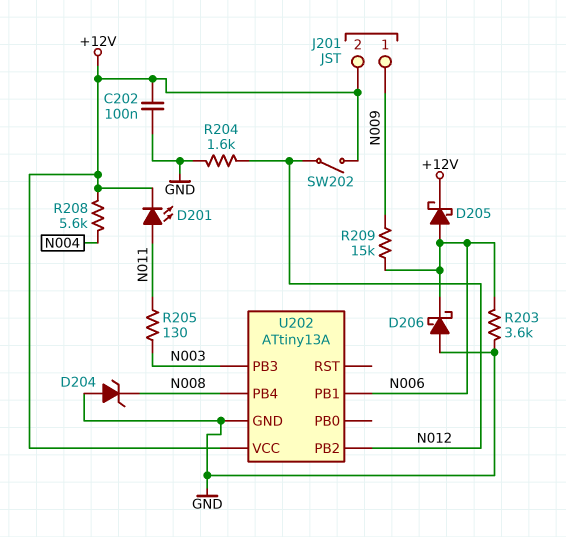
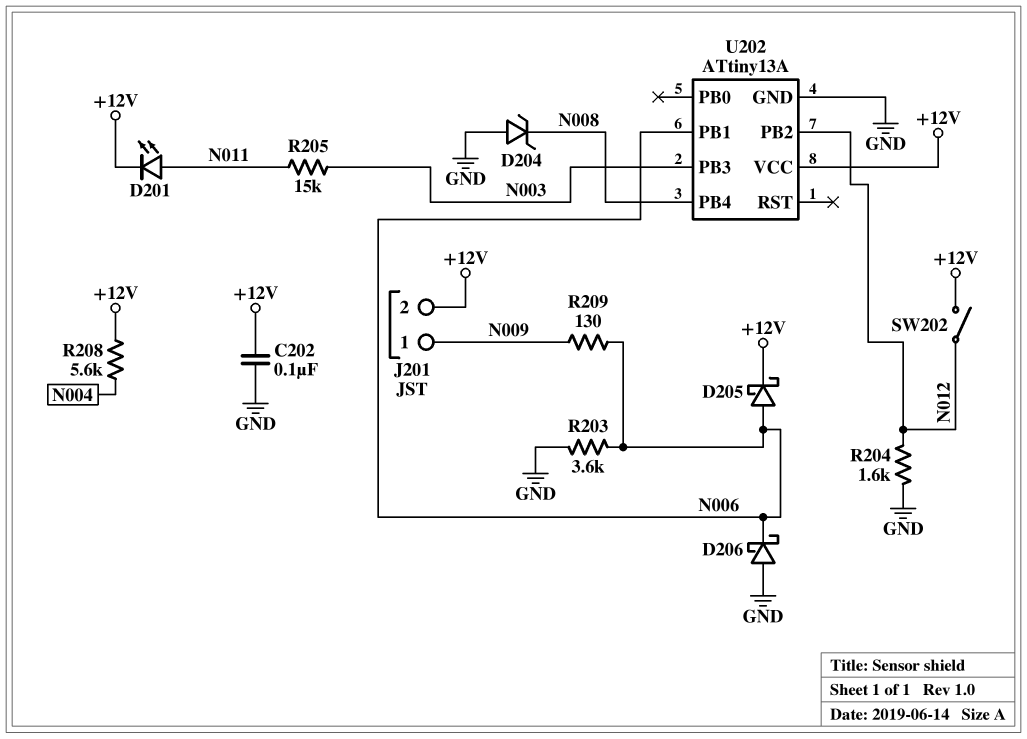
R205: 130 (N003, N011) -> 15k (N003, N011)
R209: 15k (N006, N009) -> 130 (N006, N009)

